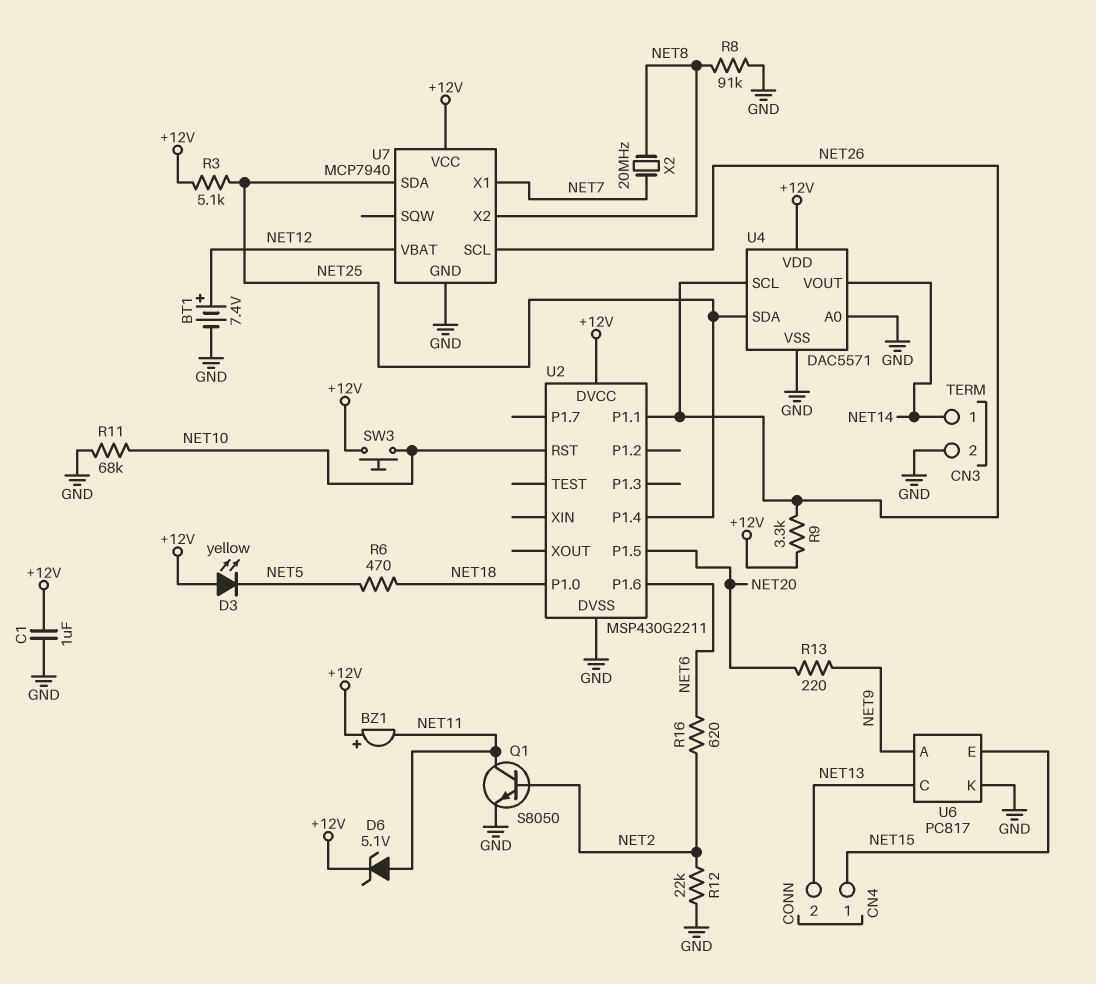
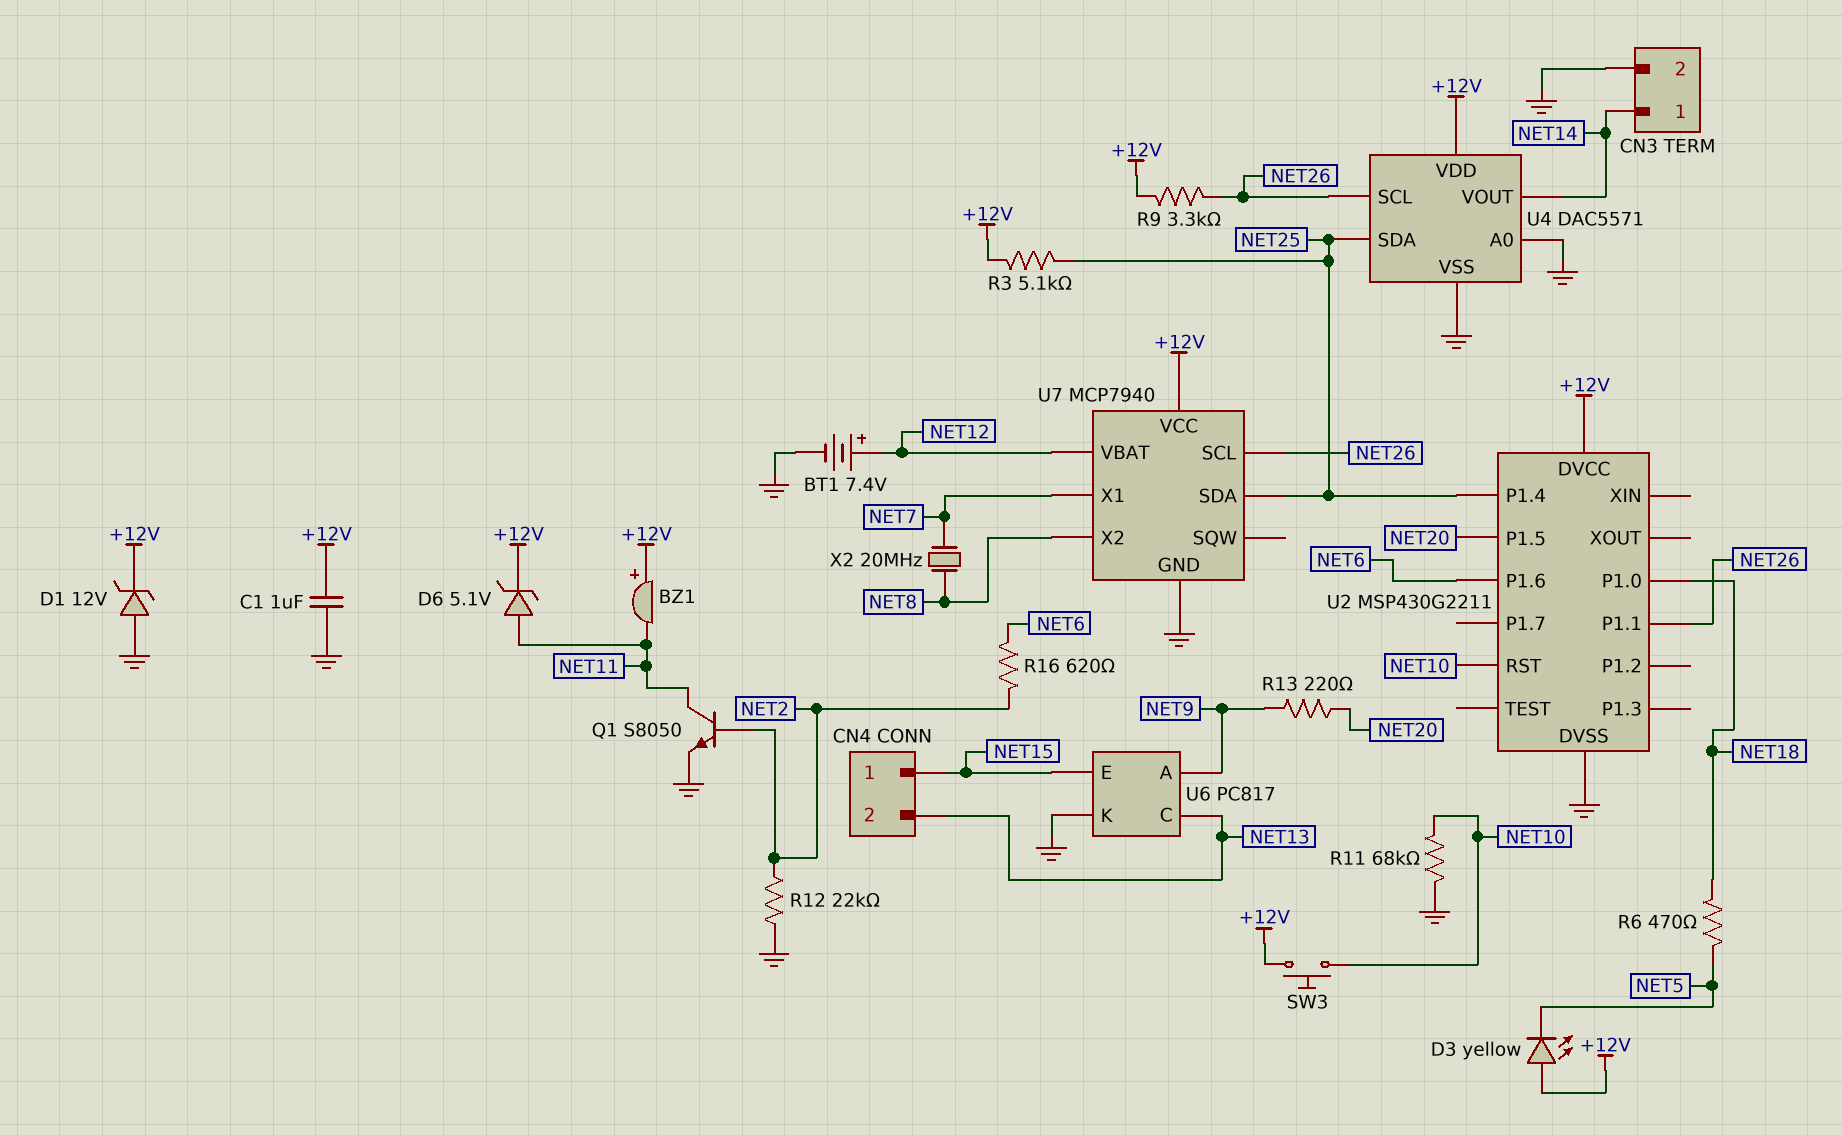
D1: none -> zener 12V (A GND, K +12V)
R8: 91k (GND, NET8) -> none

